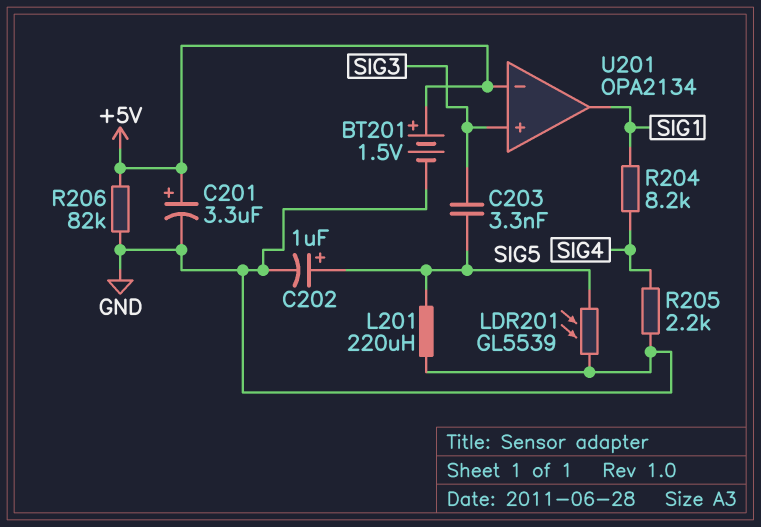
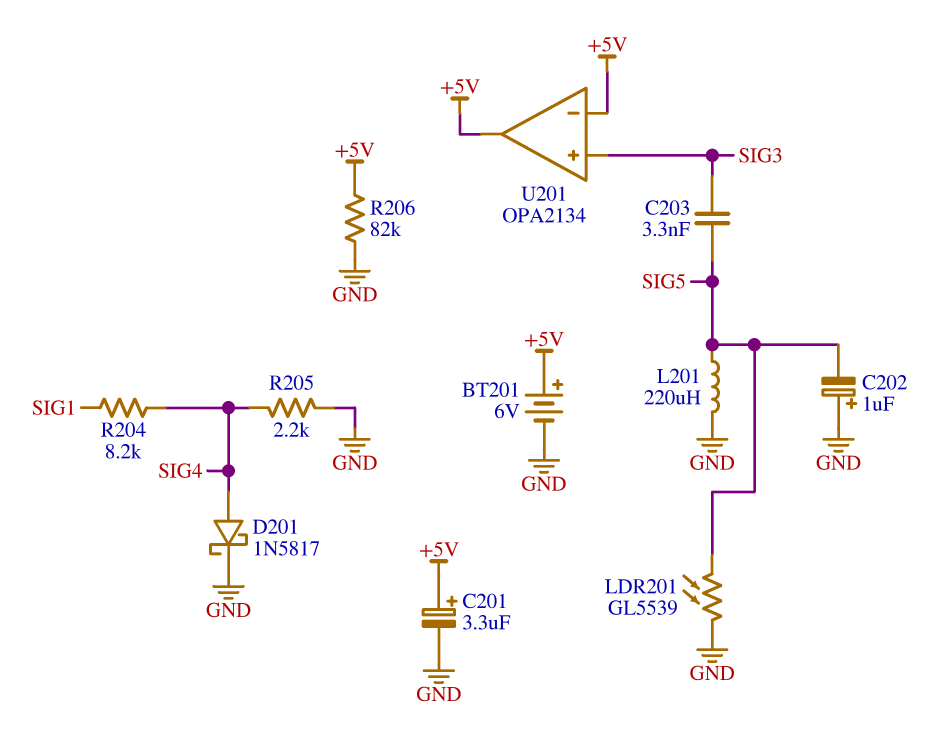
BT201: 1.5V (plus +5V, minus GND) -> 6V (plus +5V, minus GND)
C202: 1uF (plus SIG5, minus GND) -> 1uF (plus GND, minus SIG5)
D201: none -> schottky 1N5817 (A SIG4, K GND)
U201 pin out: SIG1 -> +5V

